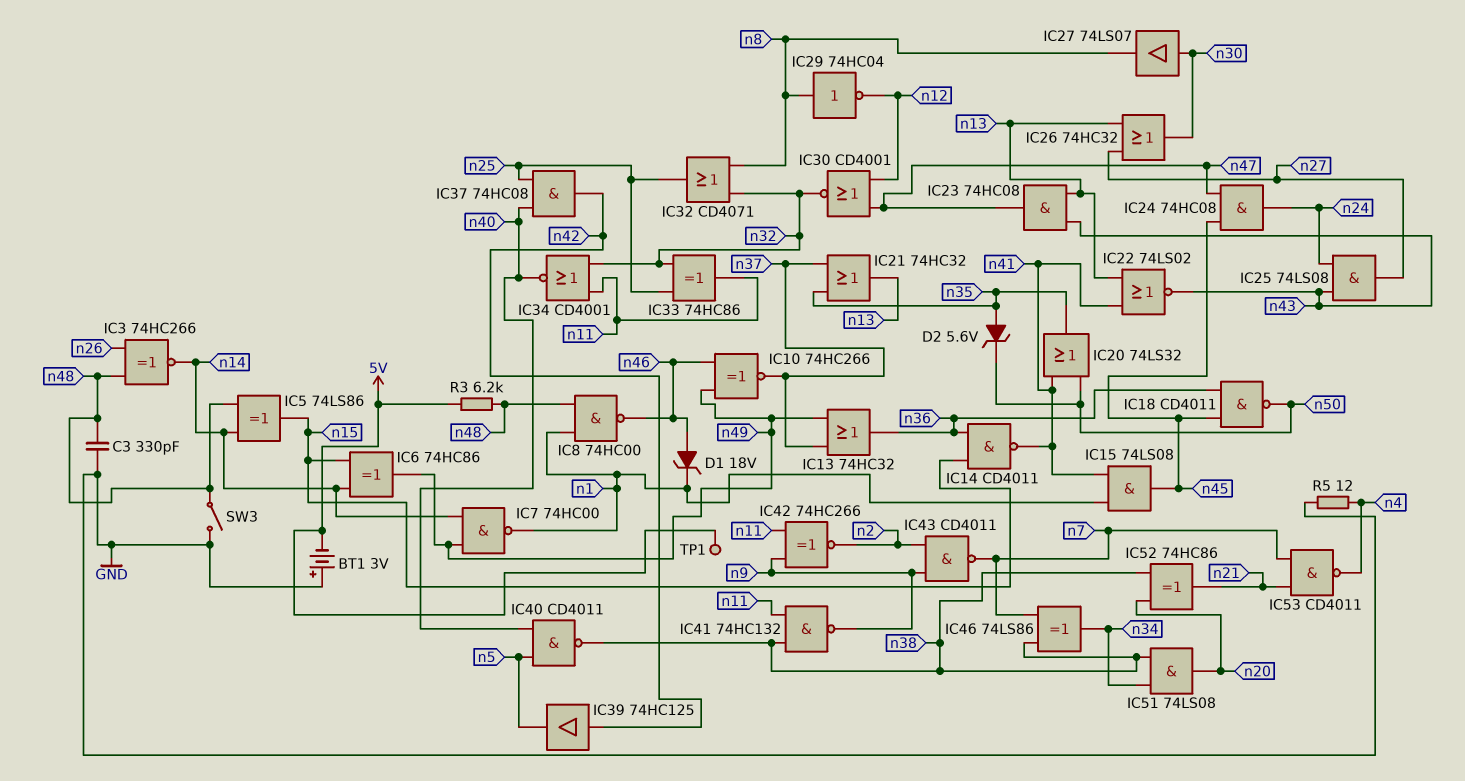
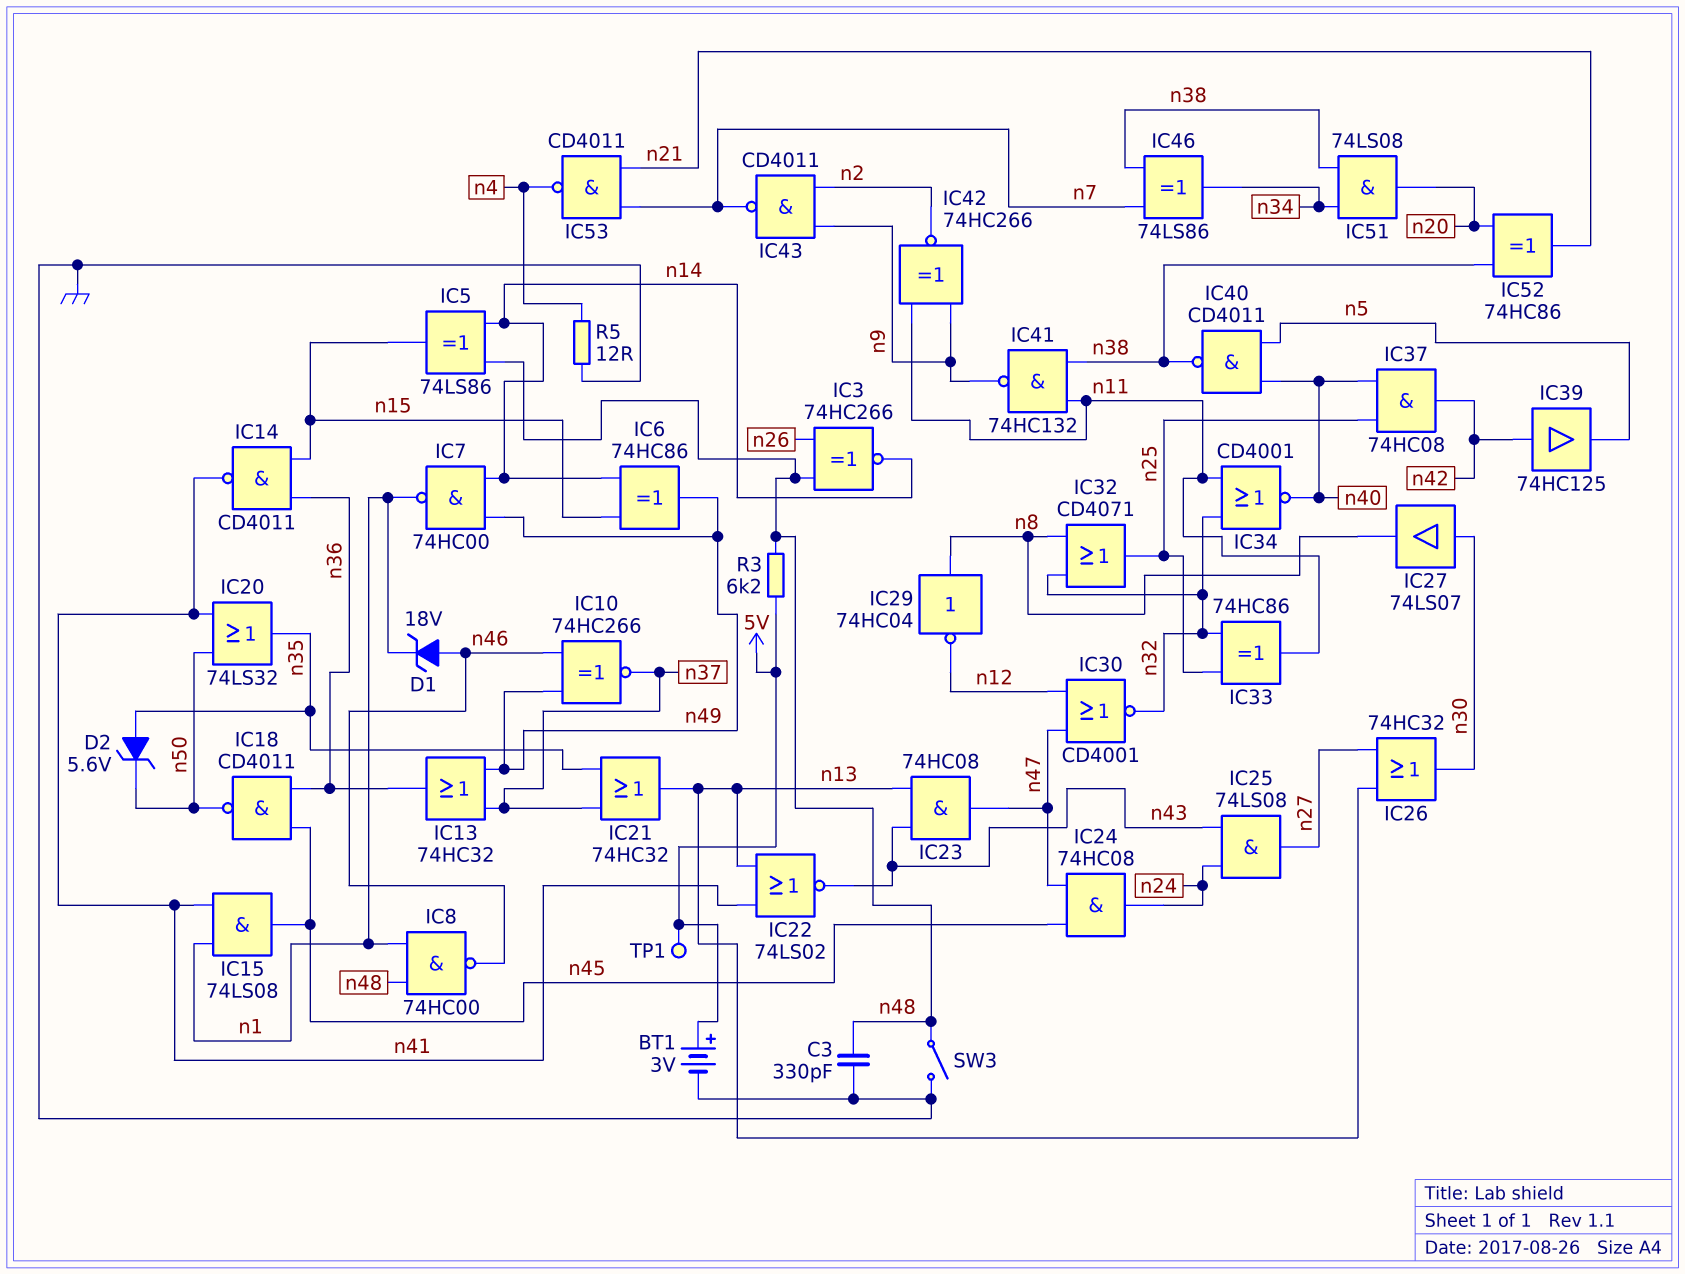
BT1: 3V (plus GND, minus 5V) -> 3V (plus 5V, minus GND)

